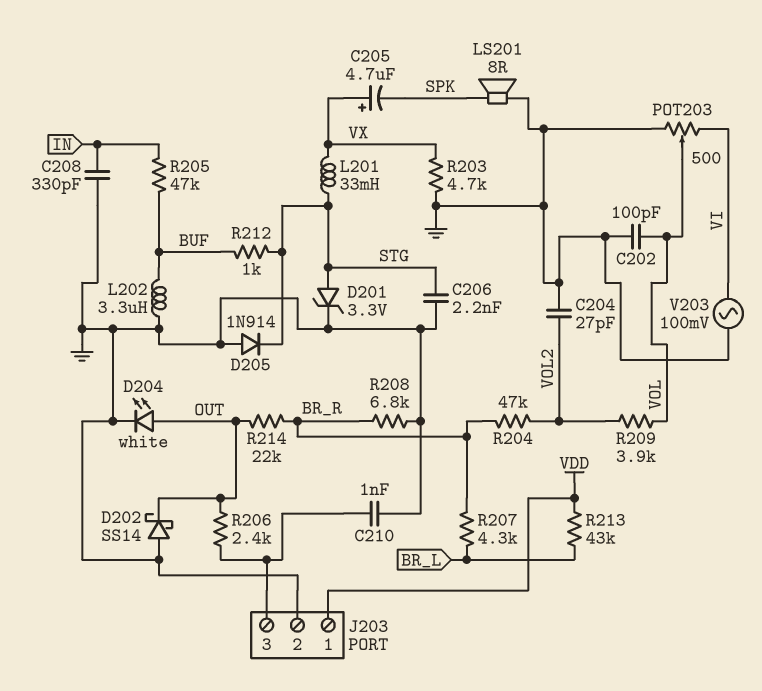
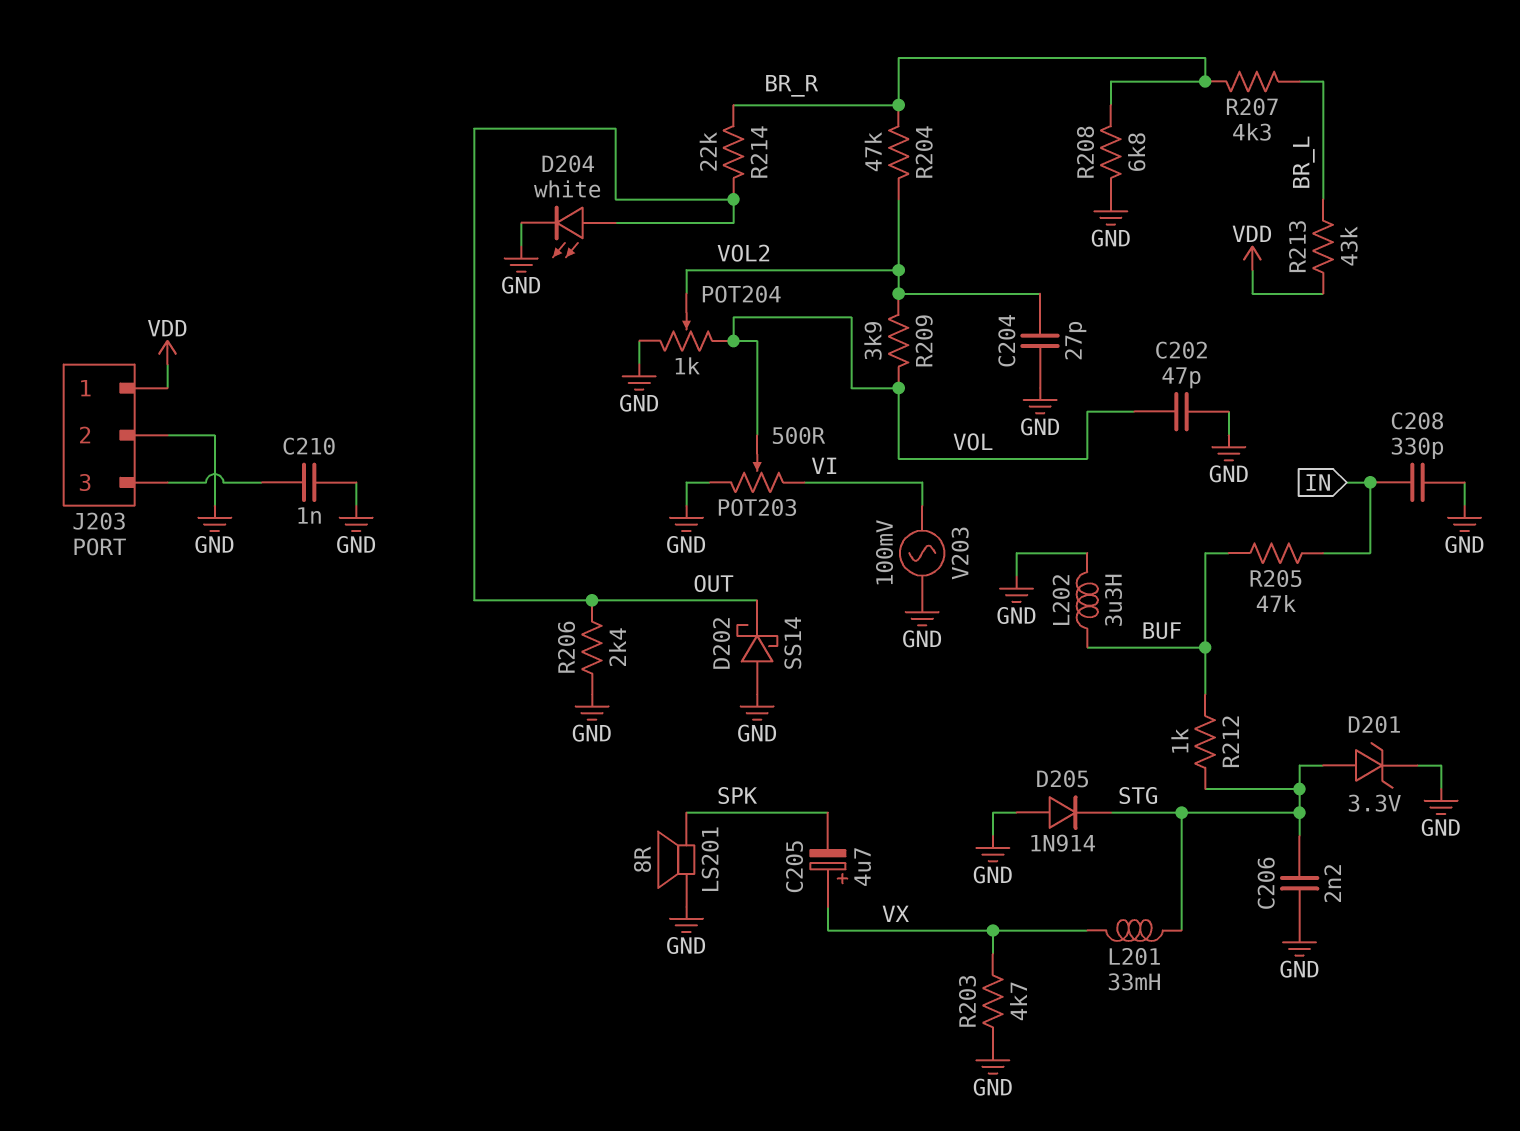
C202: 100pF (GND, VOL) -> 47pF (GND, VOL)
POT204: none -> 1k (GND, VOL, wiper VOL2)
R206: 2.4k (J203/3, OUT) -> 2.4k (GND, OUT)

